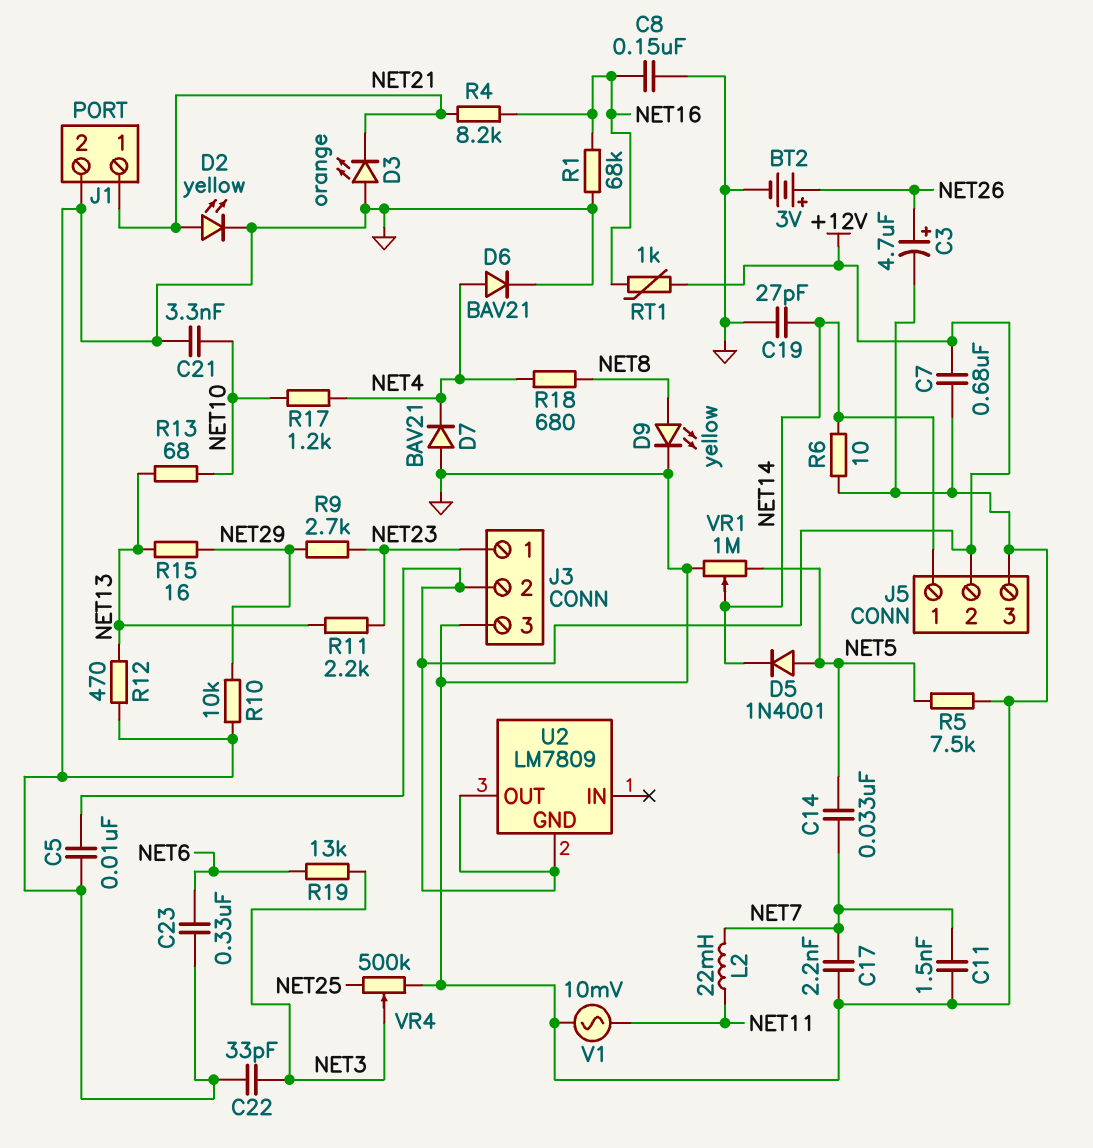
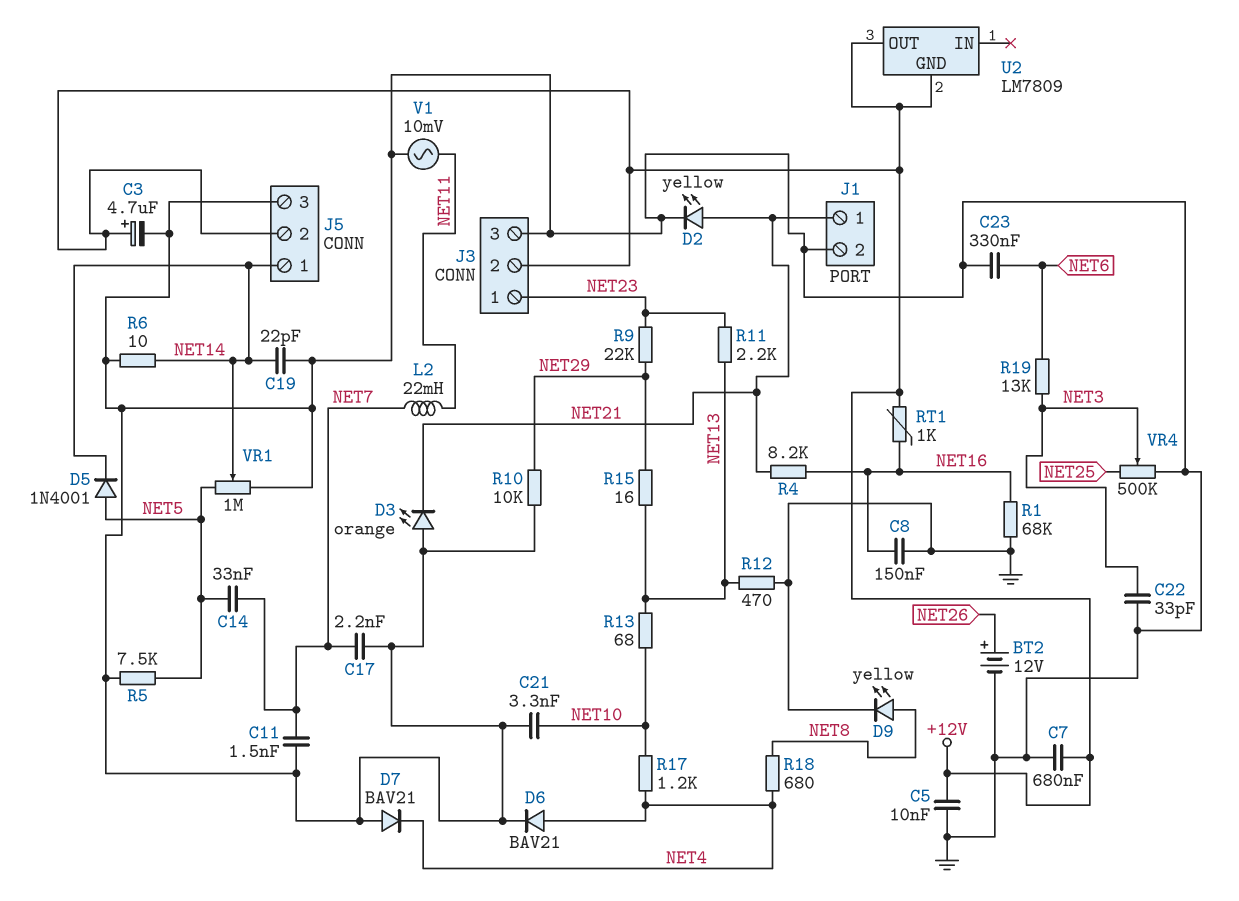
BT2: 3V (plus NET26, minus GND) -> 12V (plus NET26, minus GND)
C3: 4.7uF (plus NET26, minus GND) -> 4.7uF (plus +12V, minus GND)
C19: 27pF (GND, NET14) -> 22pF (GND, NET14)
R9: 2.7k (NET23, NET29) -> 22k (NET23, NET29)

